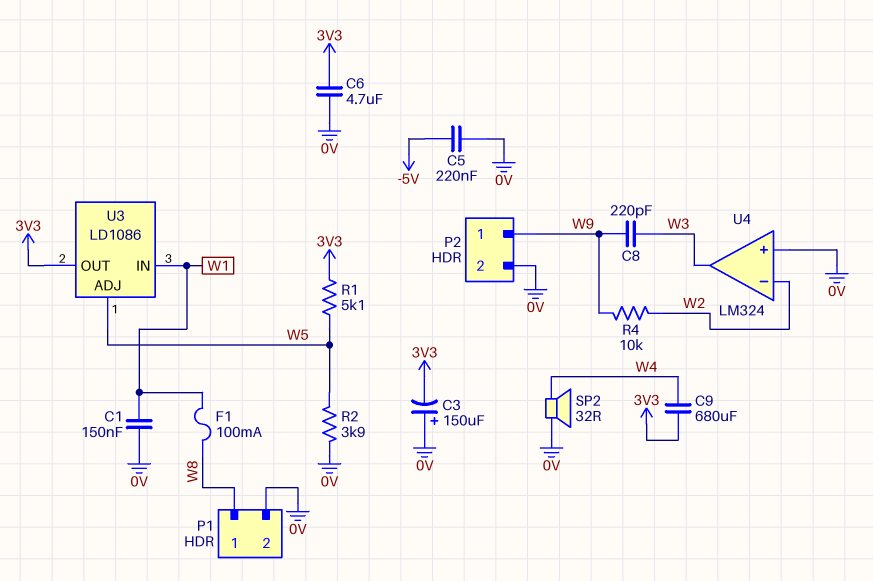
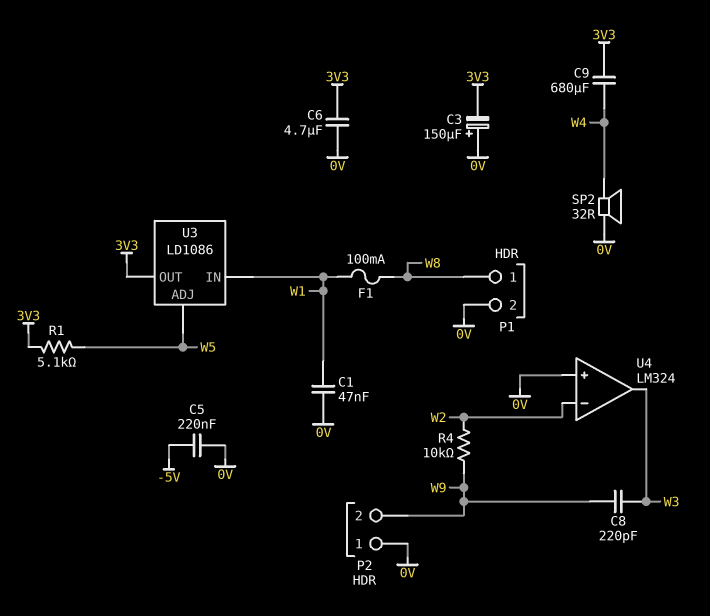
C1: 150nF (0V, W1) -> 47nF (0V, W1)
P2 pin 1: W9 -> 0V
P2 pin 2: 0V -> W9
R2: 3.9k (0V, W5) -> none

